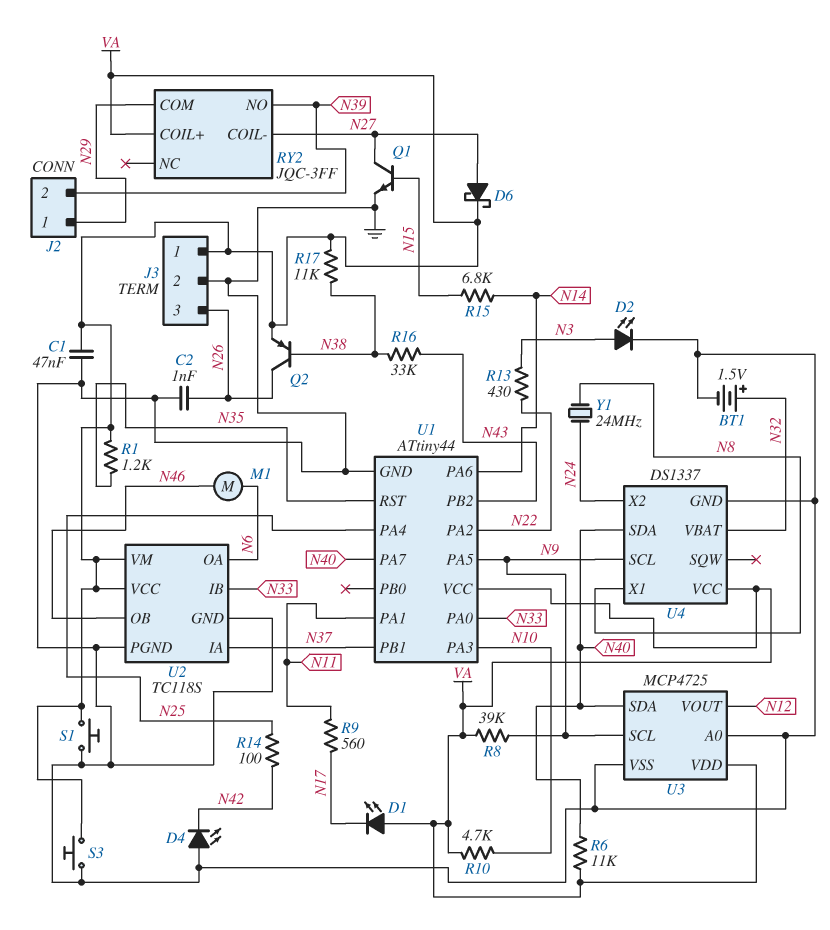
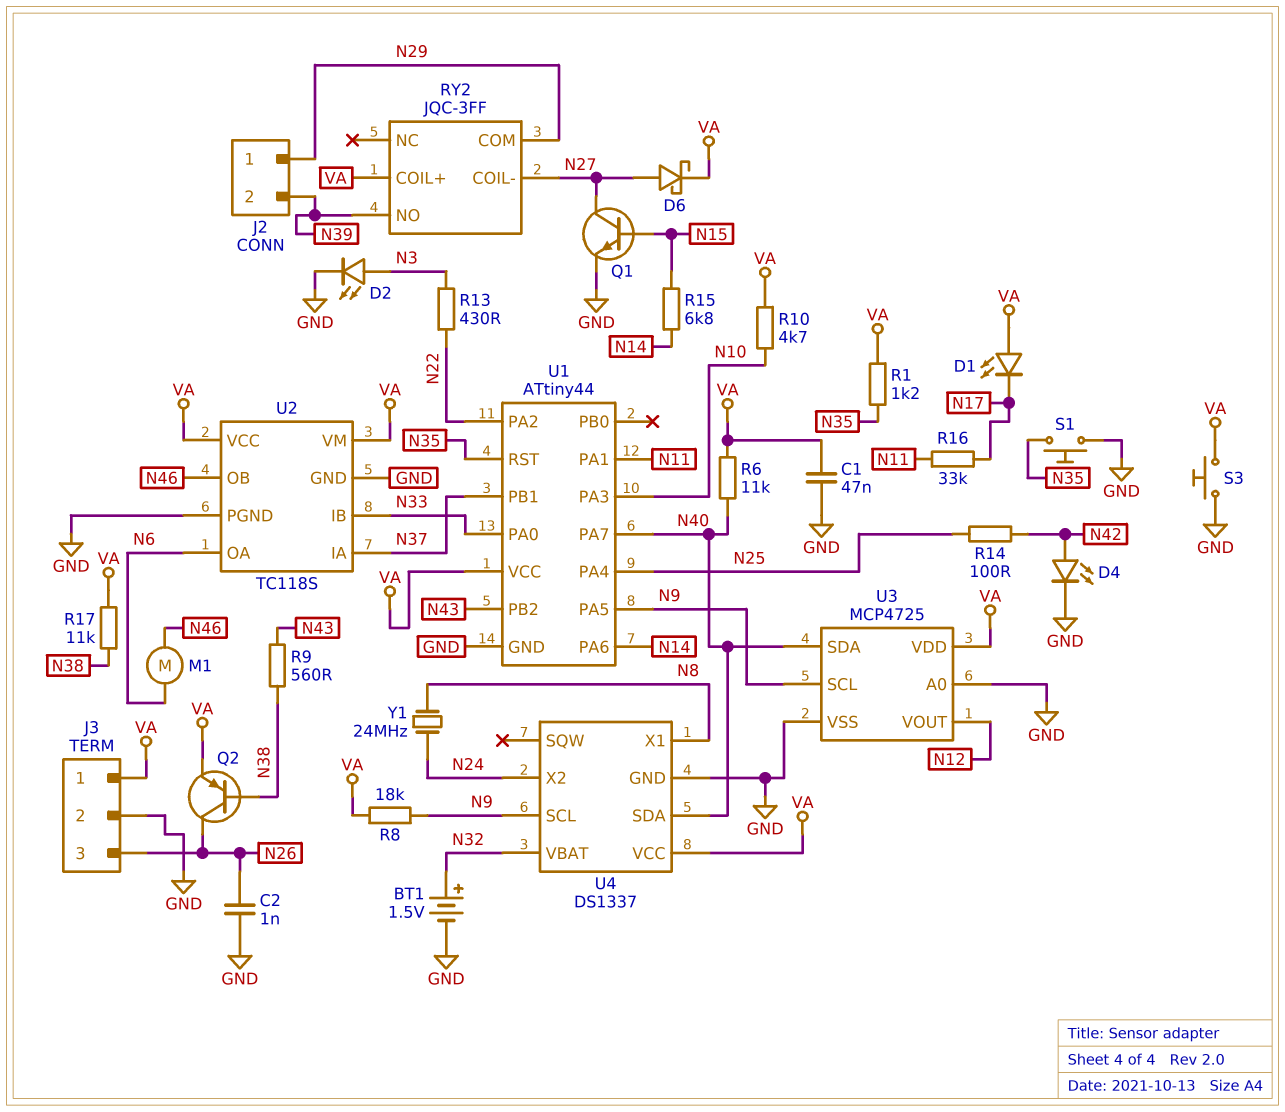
D4: LED (A GND, K N42) -> LED (A N42, K GND)
R8: 39k (N9, VA) -> 18k (N9, VA)
R9: 560 (N11, N17) -> 560 (N38, N43)
R16: 33k (N38, N43) -> 33k (N11, N17)
S1: button (GND, VA) -> button (GND, N35)

